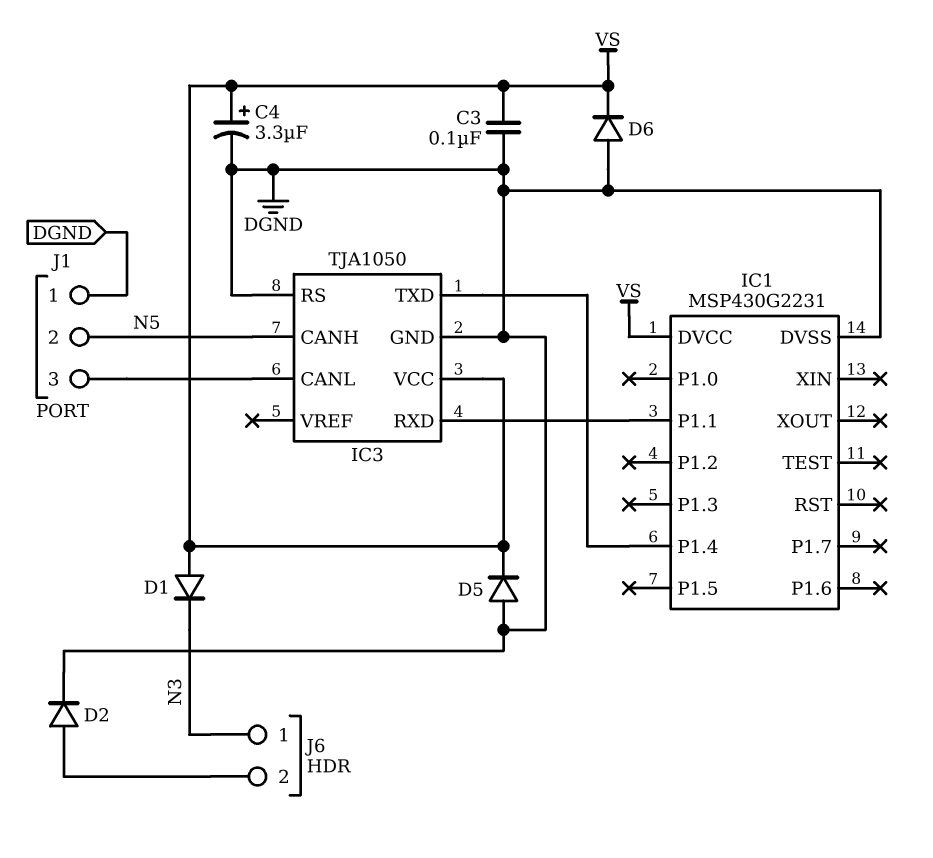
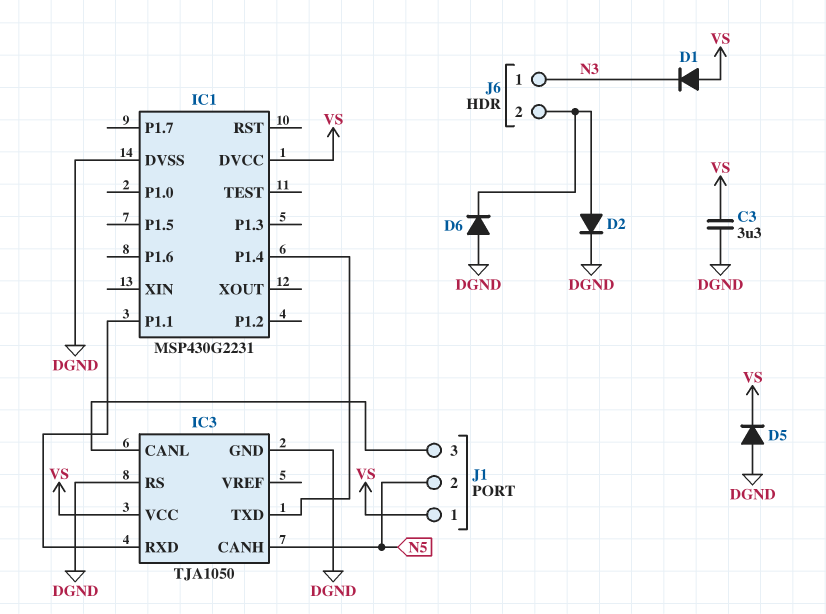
C3: 100nF (DGND, VS) -> 3.3uF (DGND, VS)
C4: 3.3uF (plus VS, minus DGND) -> none
D6: diode (A DGND, K VS) -> diode (A DGND, K J6/2)
J1 pin 1: DGND -> VS

